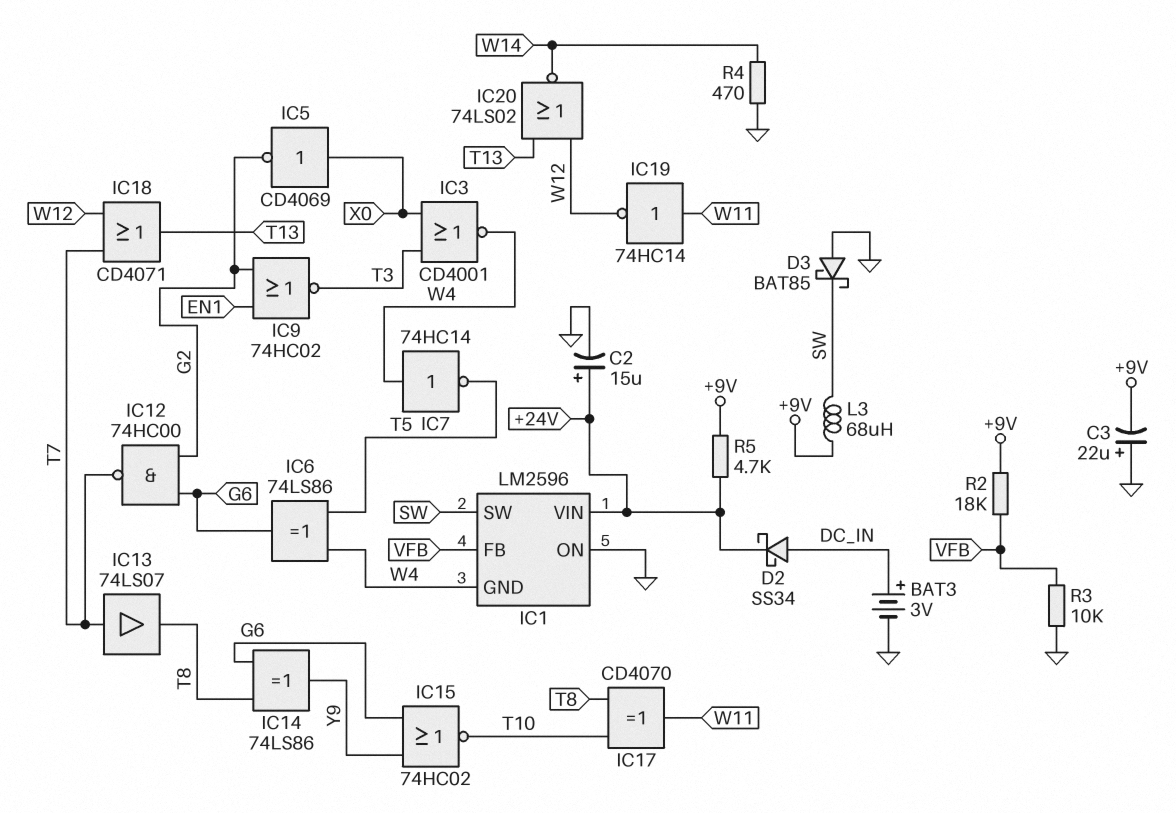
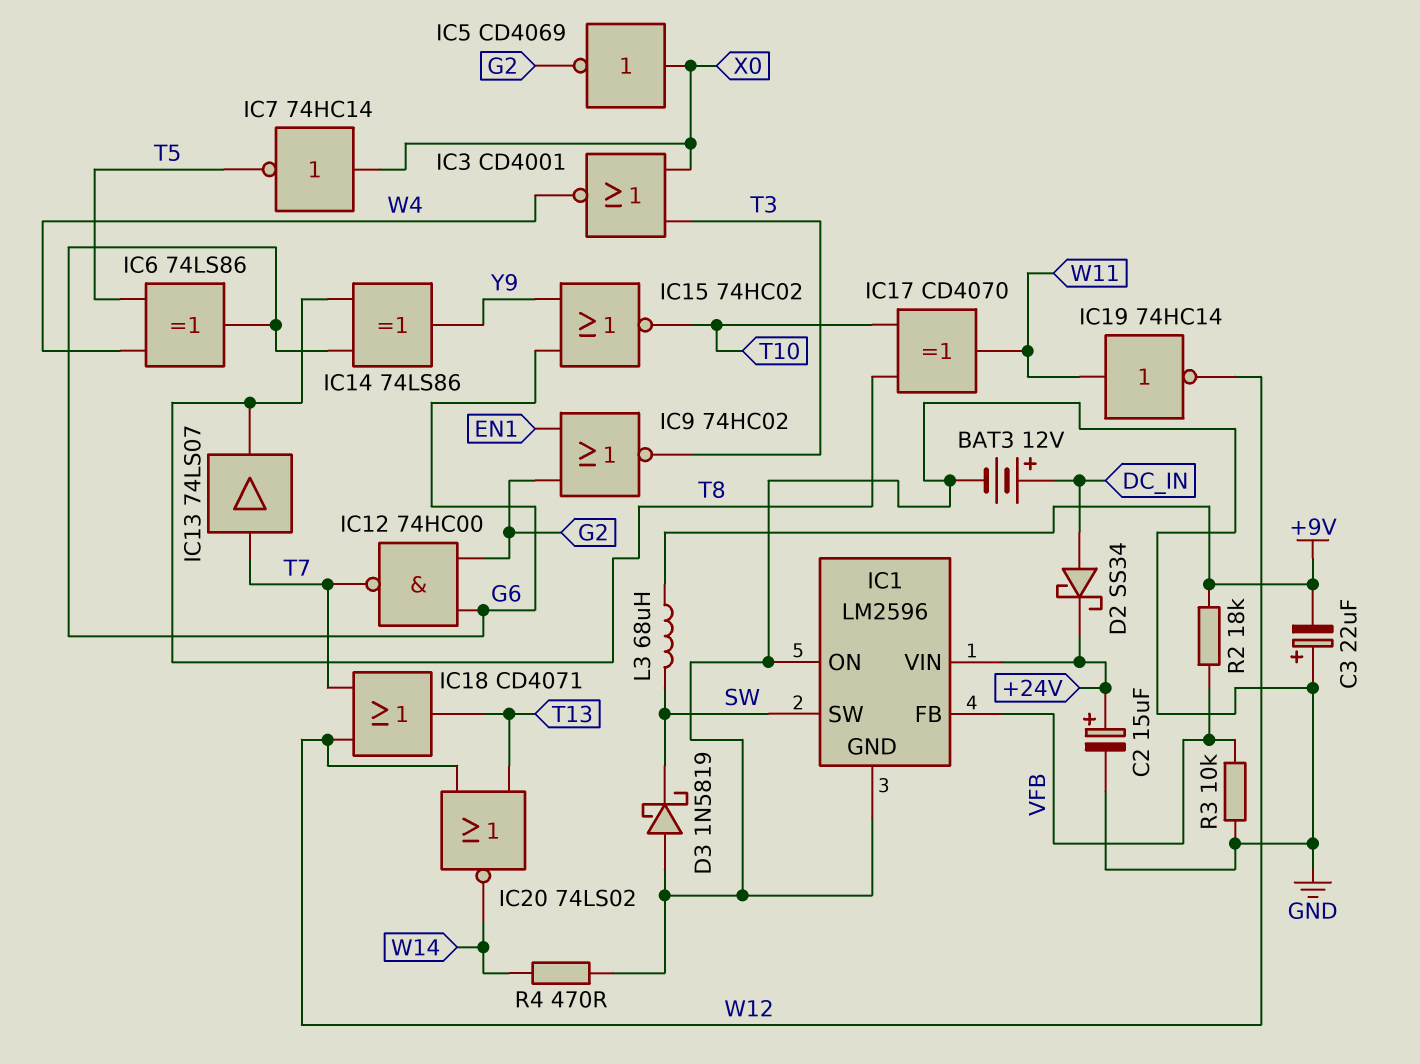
BAT3: 3V (plus DC_IN, minus GND) -> 12V (plus DC_IN, minus GND)
D3: schottky BAT85 (A GND, K SW) -> schottky 1N5819 (A GND, K SW)
IC1 pin GND: W4 -> GND
IC7: NOT 74HC14 (in W4, out T5) -> NOT 74HC14 (in X0, out T5)
R5: 4.7k (+9V, +24V) -> none

